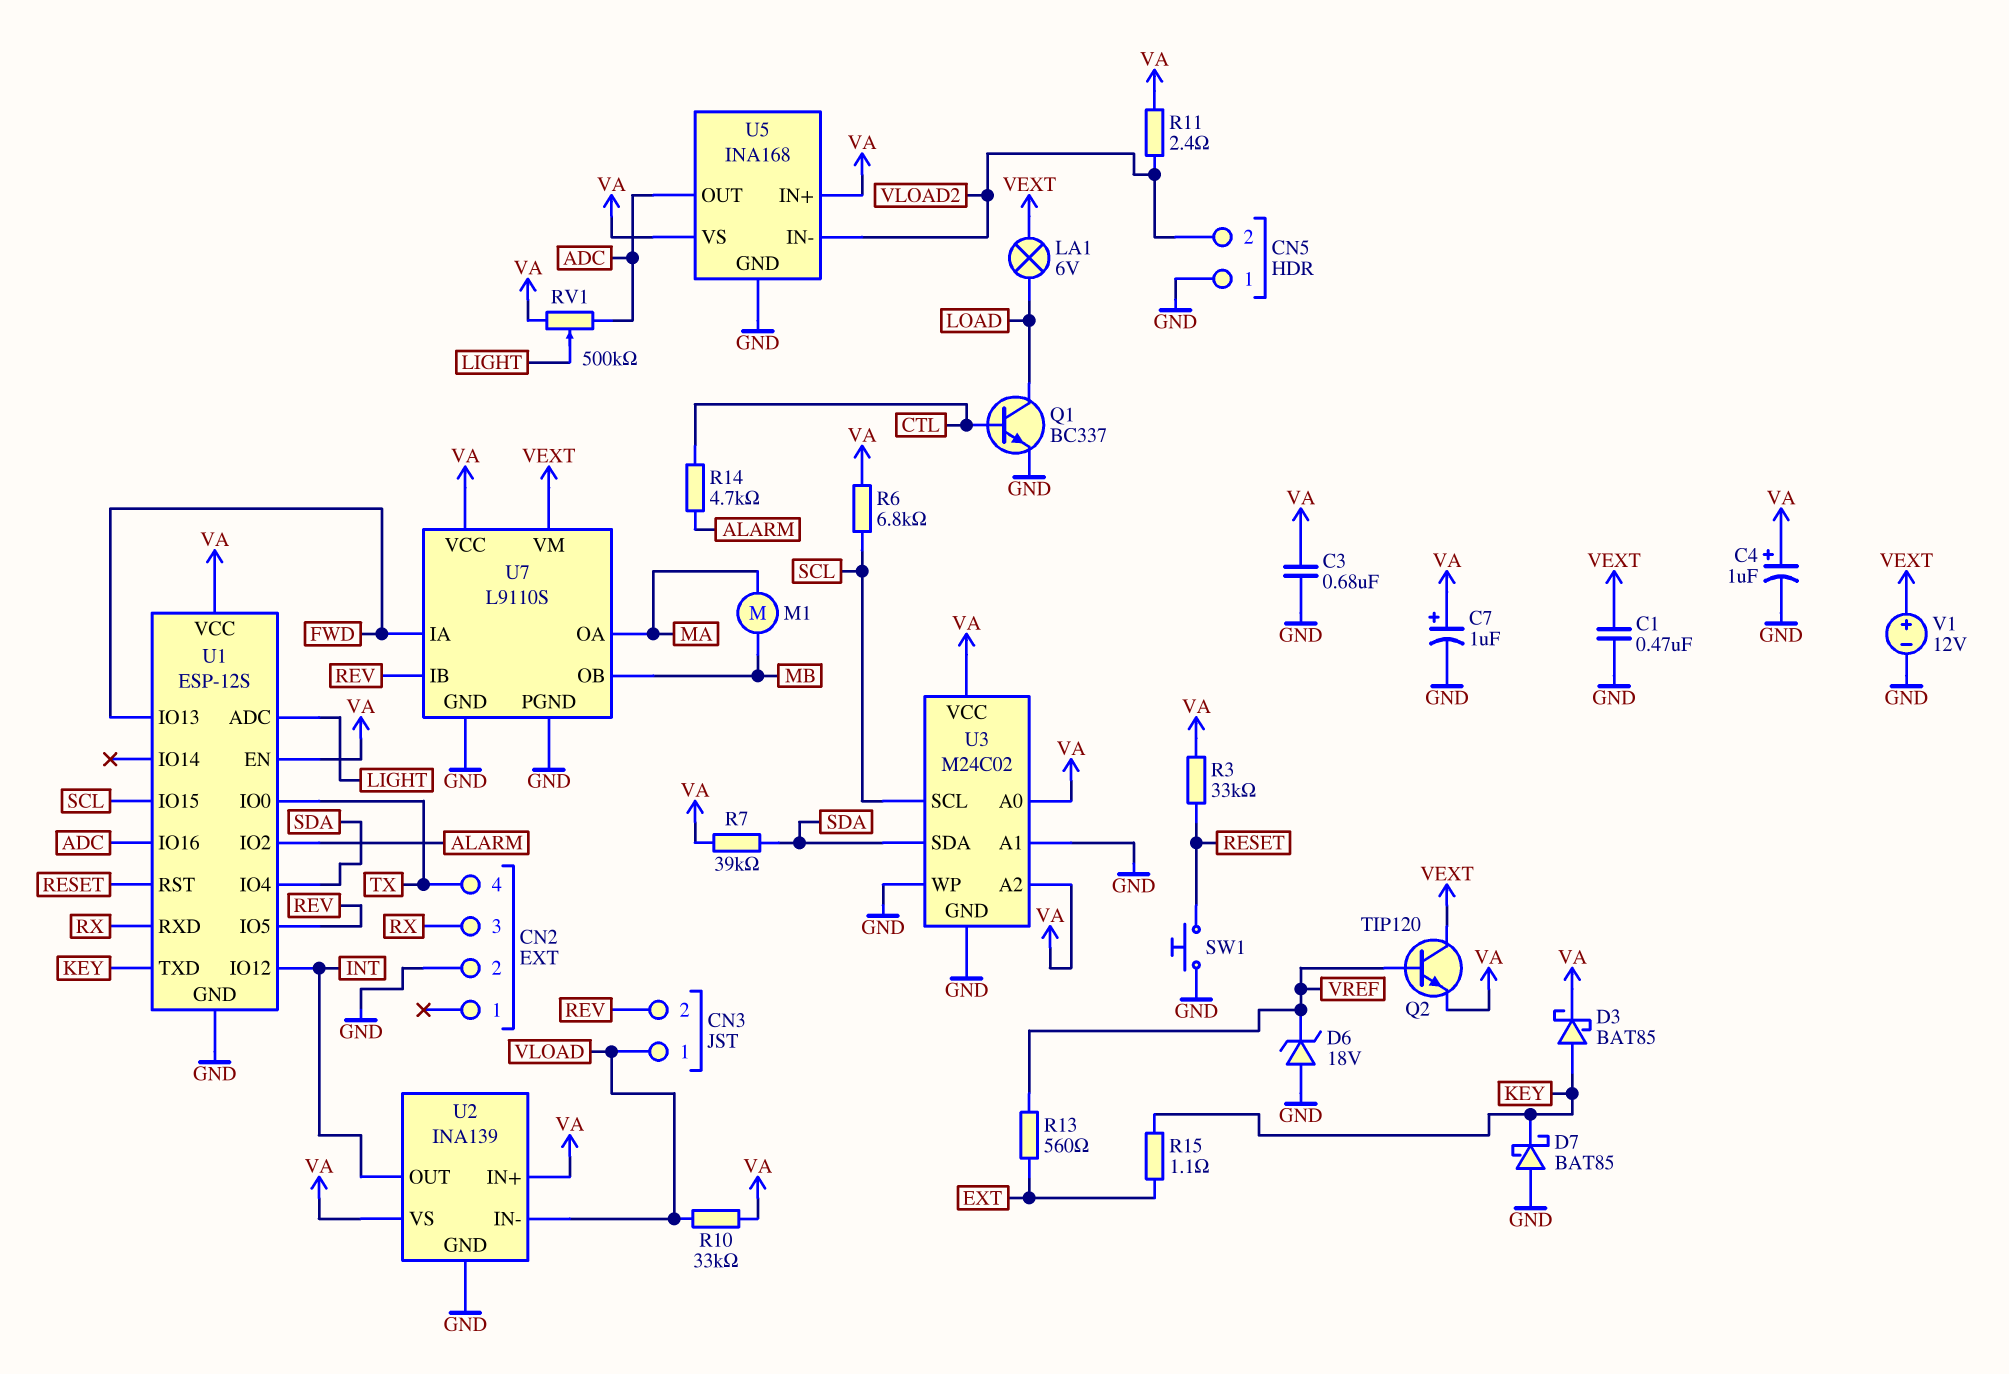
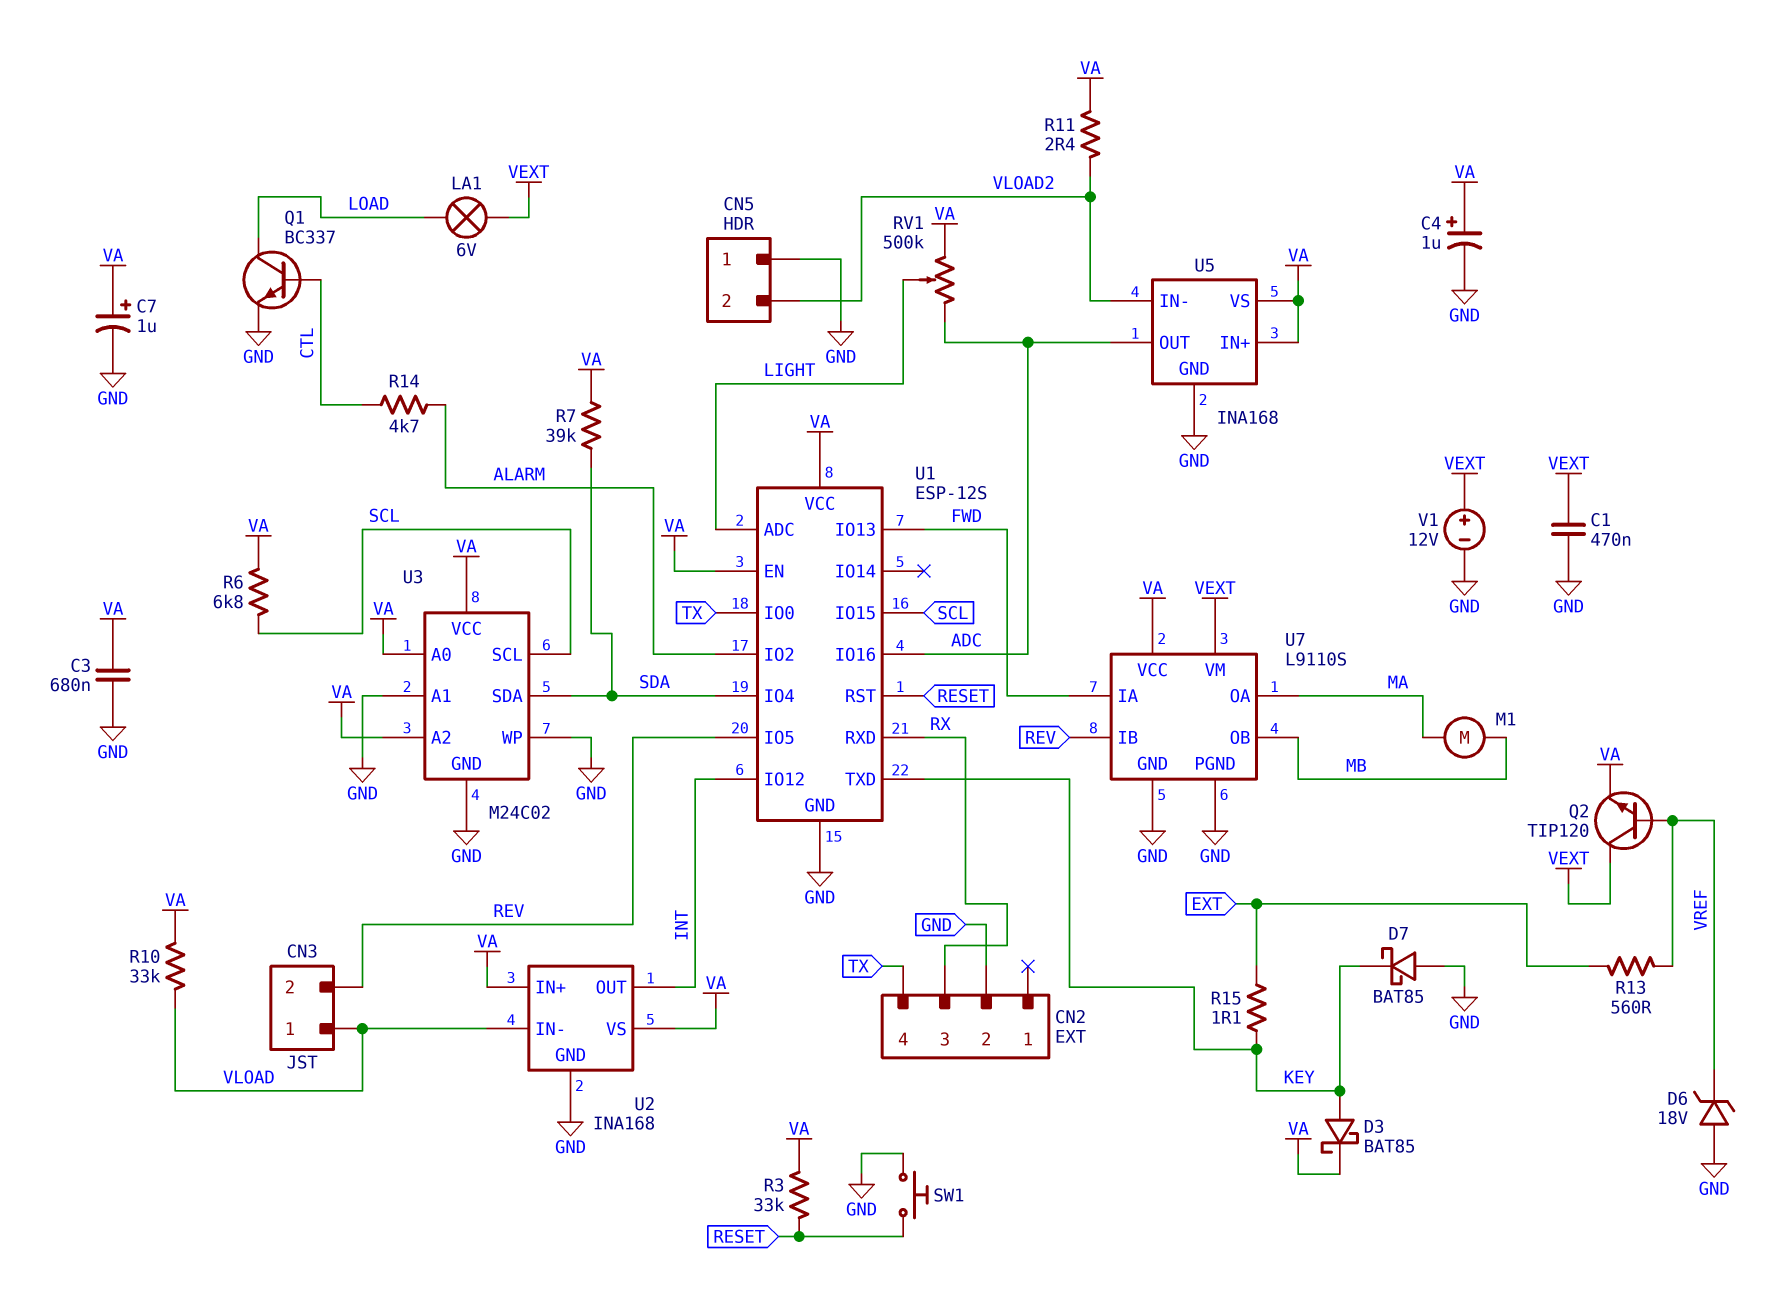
U2: INA139 -> INA168

